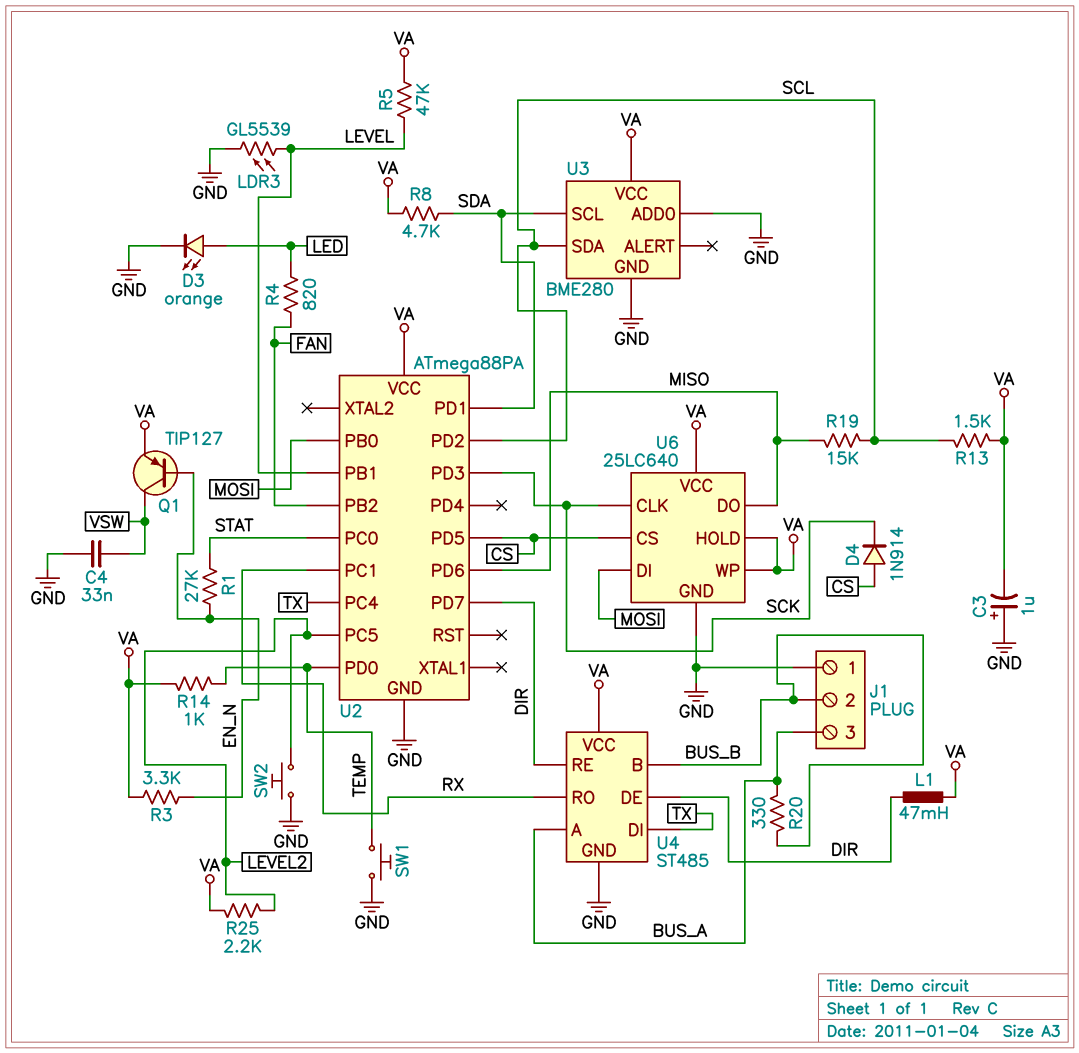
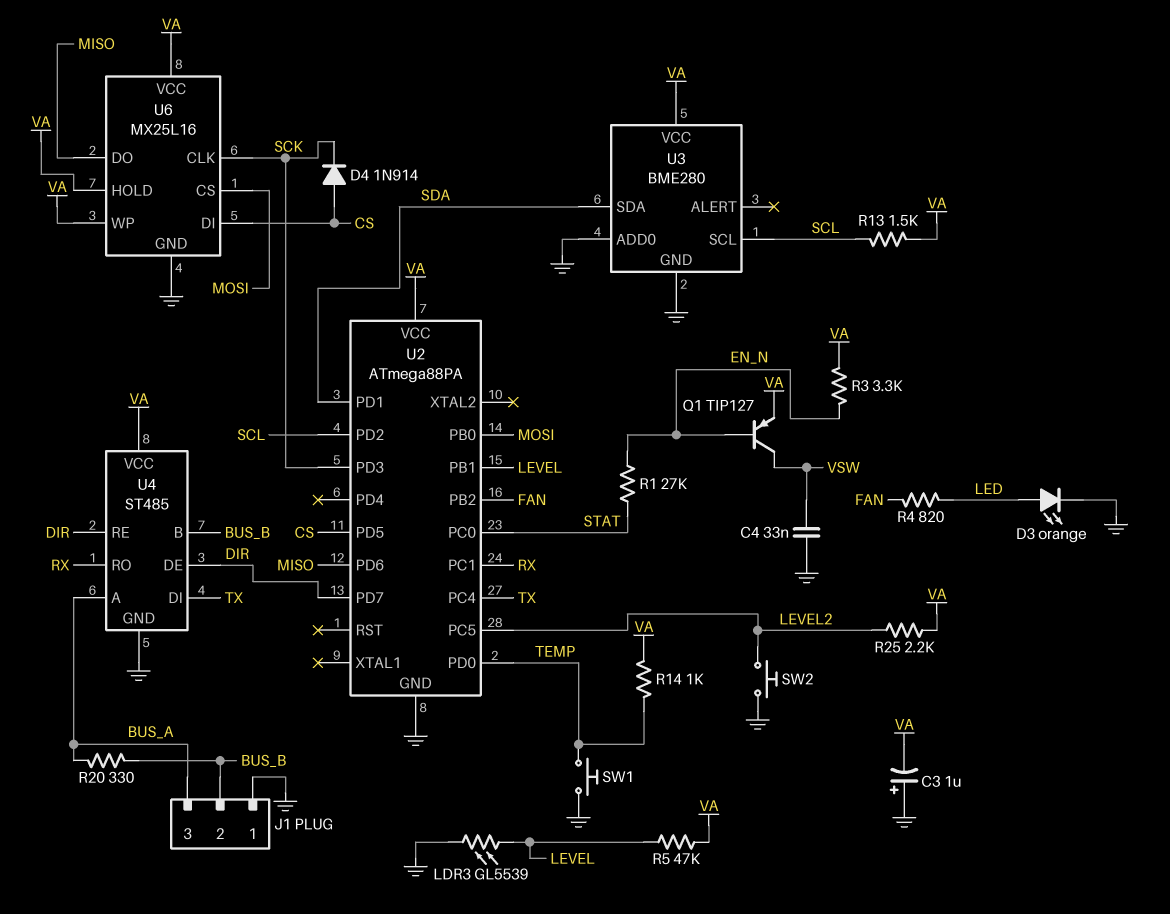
L1: 47mH (DIR, VA) -> none
R8: 4.7k (SDA, VA) -> none
R19: 15k (MISO, SCL) -> none
U3 pin SCL: SDA -> SCL
U3 pin SDA: SCL -> SDA
U6: 25LC640 -> MX25L16
U6 pin CS: CS -> MOSI
U6 pin DI: MOSI -> CS

